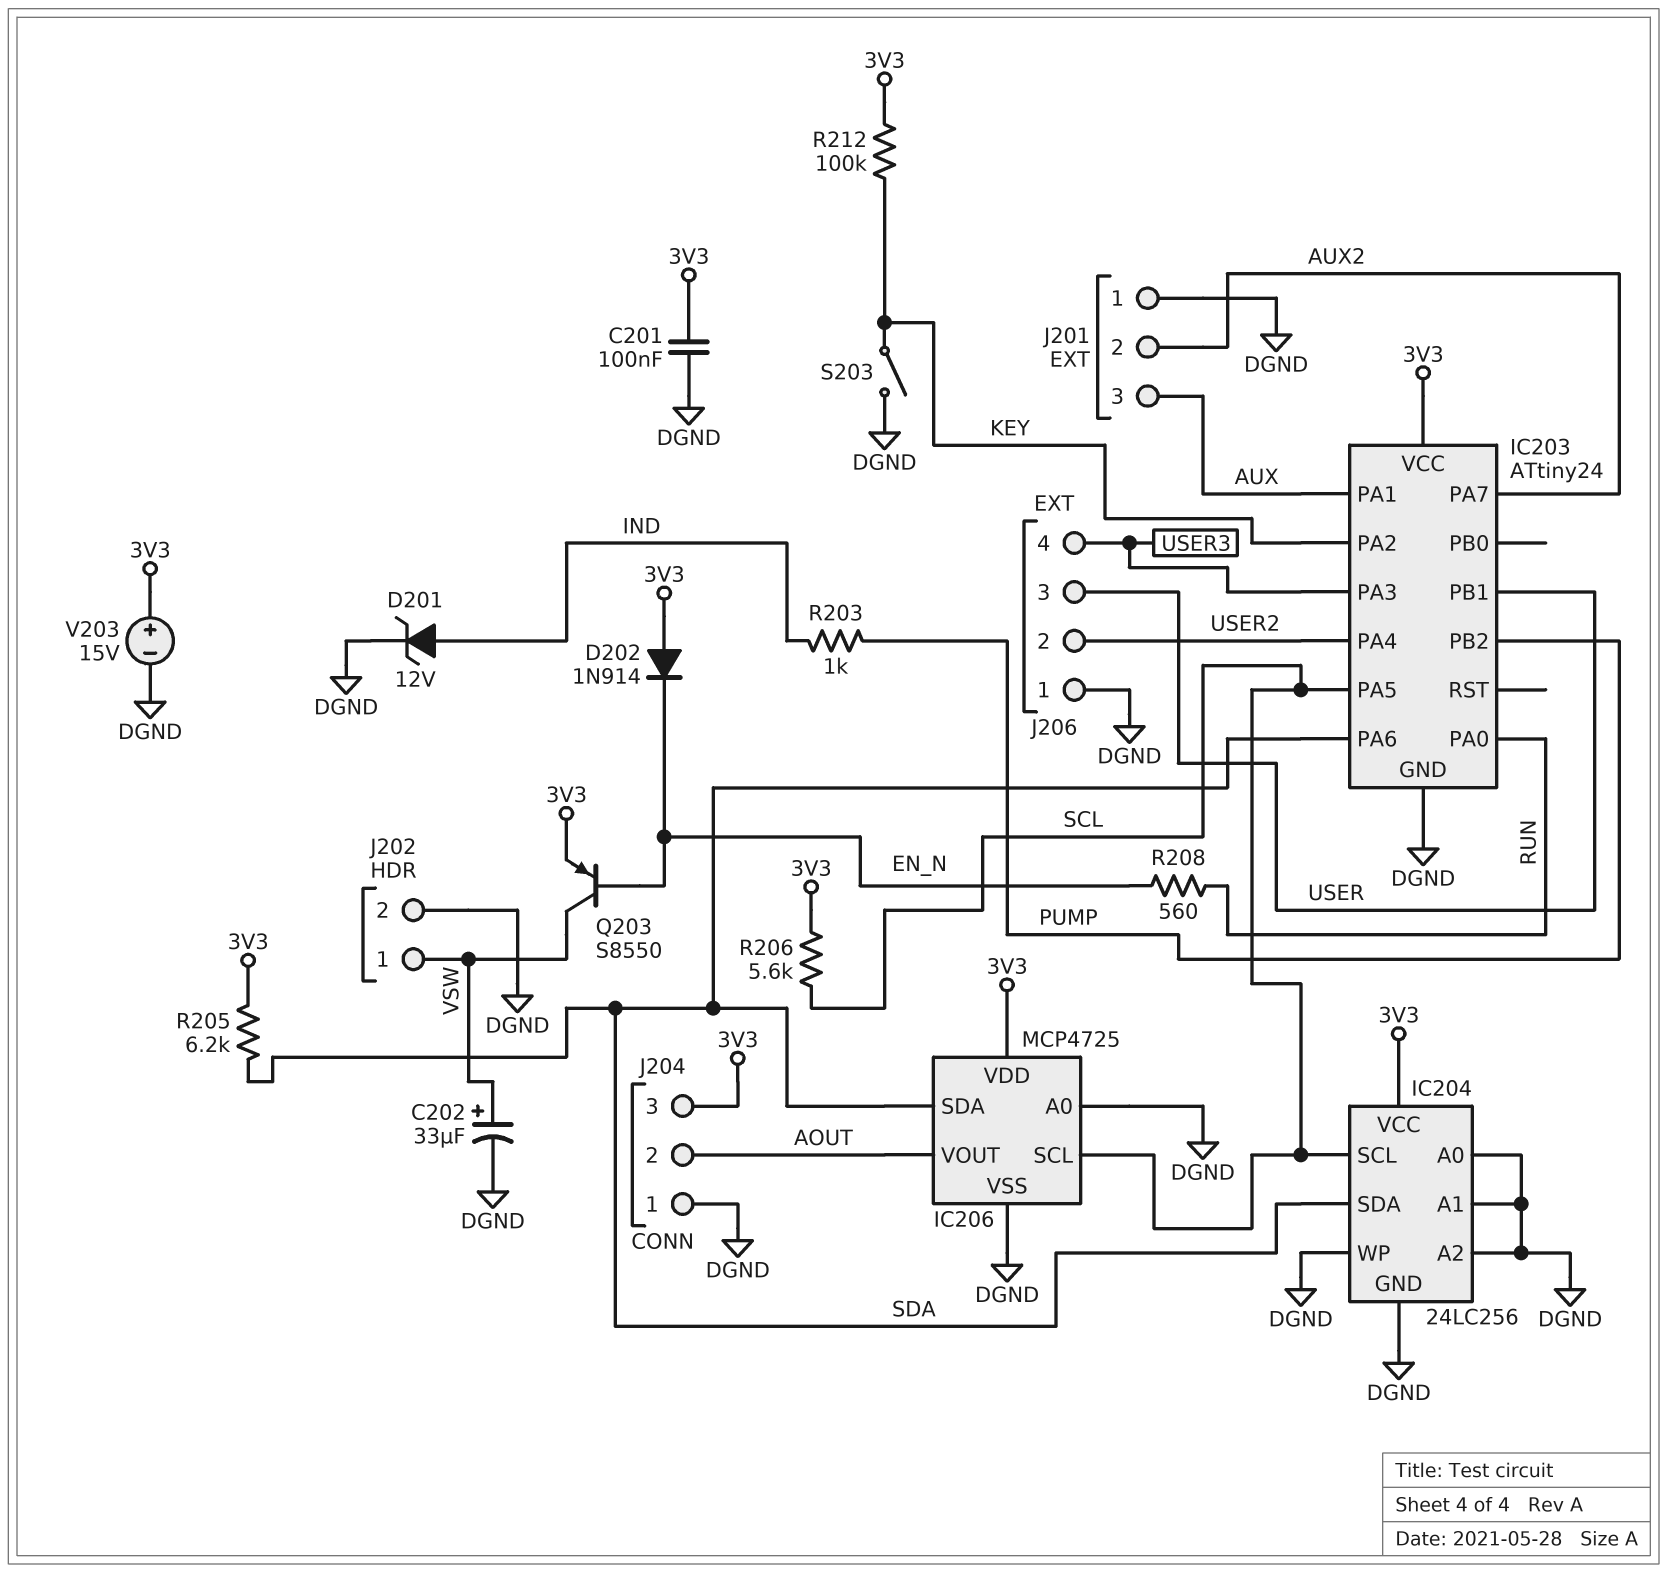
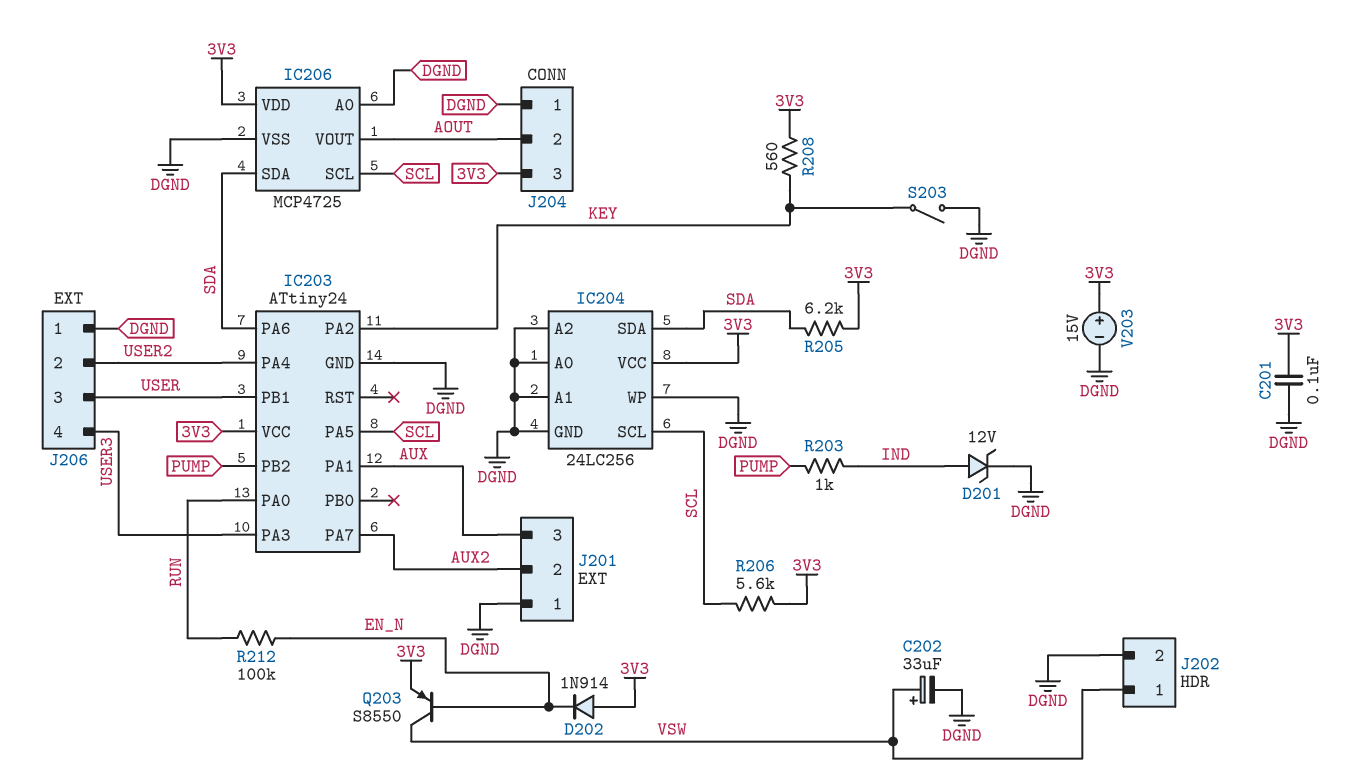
R208: 560 (EN_N, RUN) -> 560 (3V3, KEY)
R212: 100k (3V3, KEY) -> 100k (EN_N, RUN)

